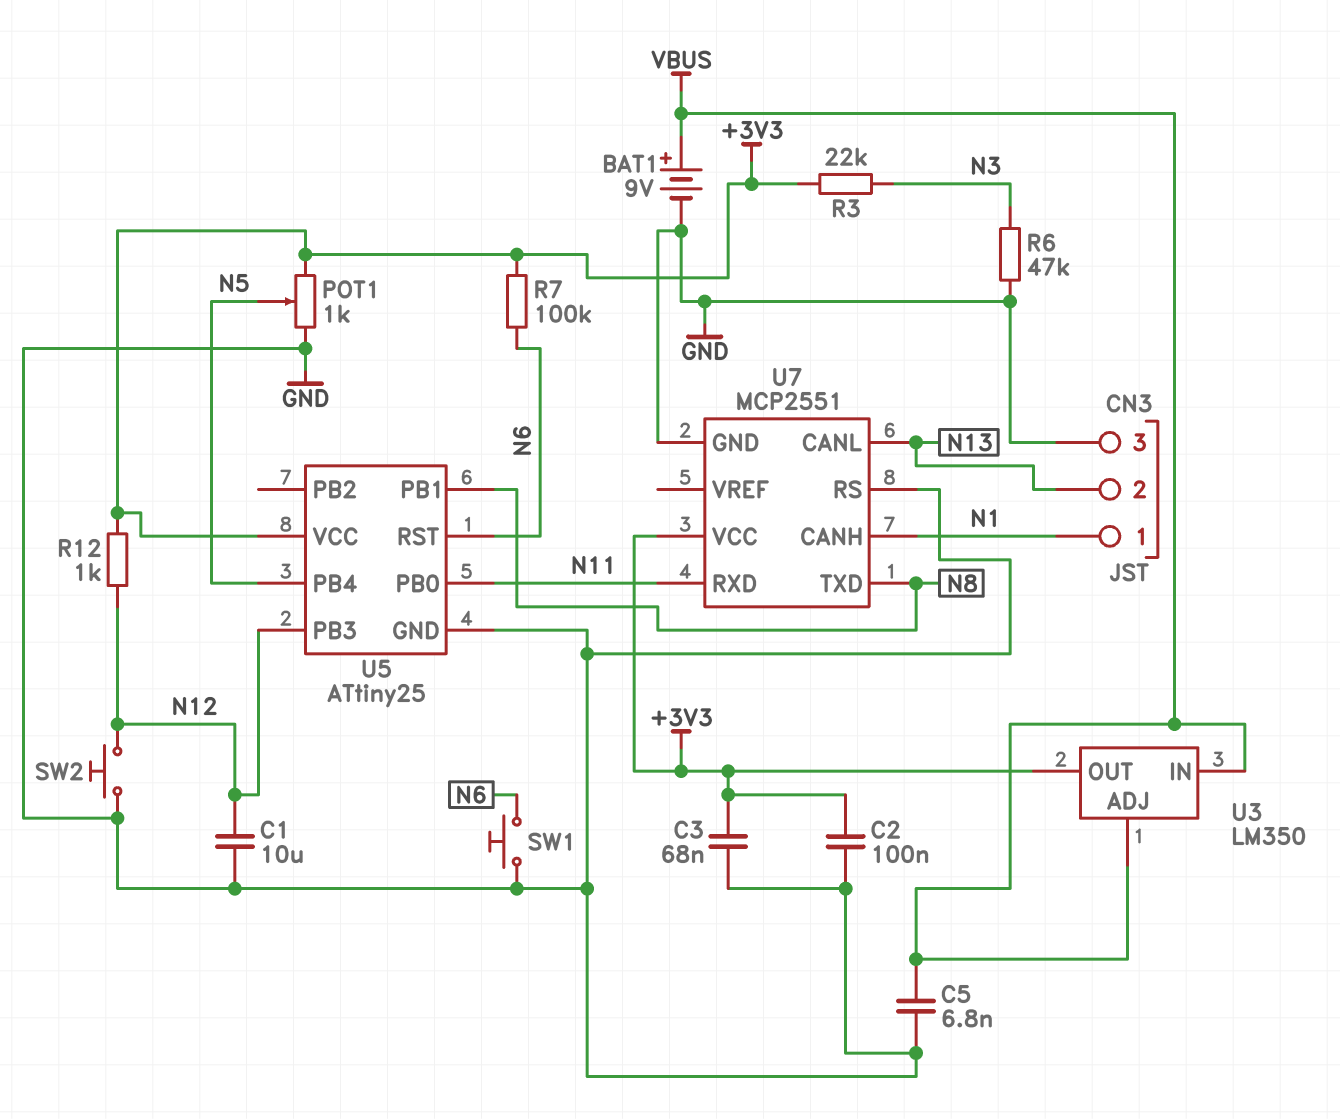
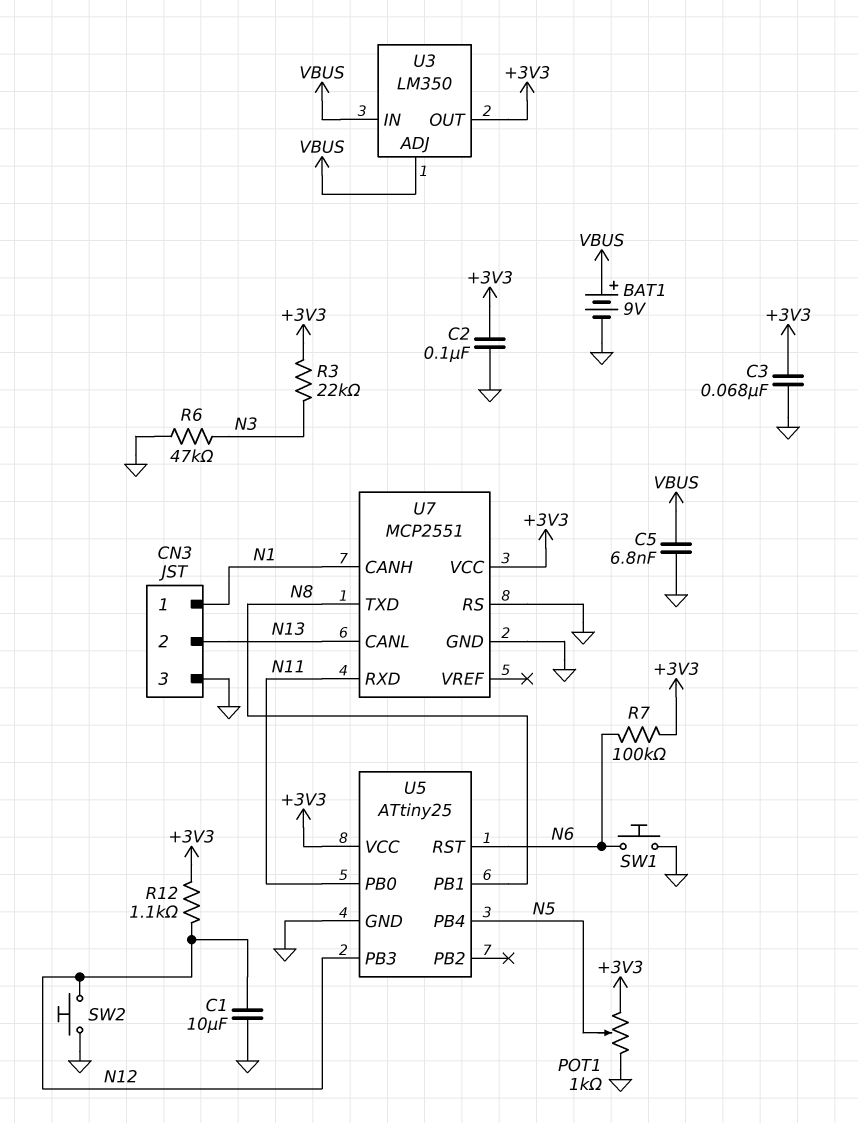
R12: 1k (+3V3, N12) -> 1.1k (+3V3, N12)

